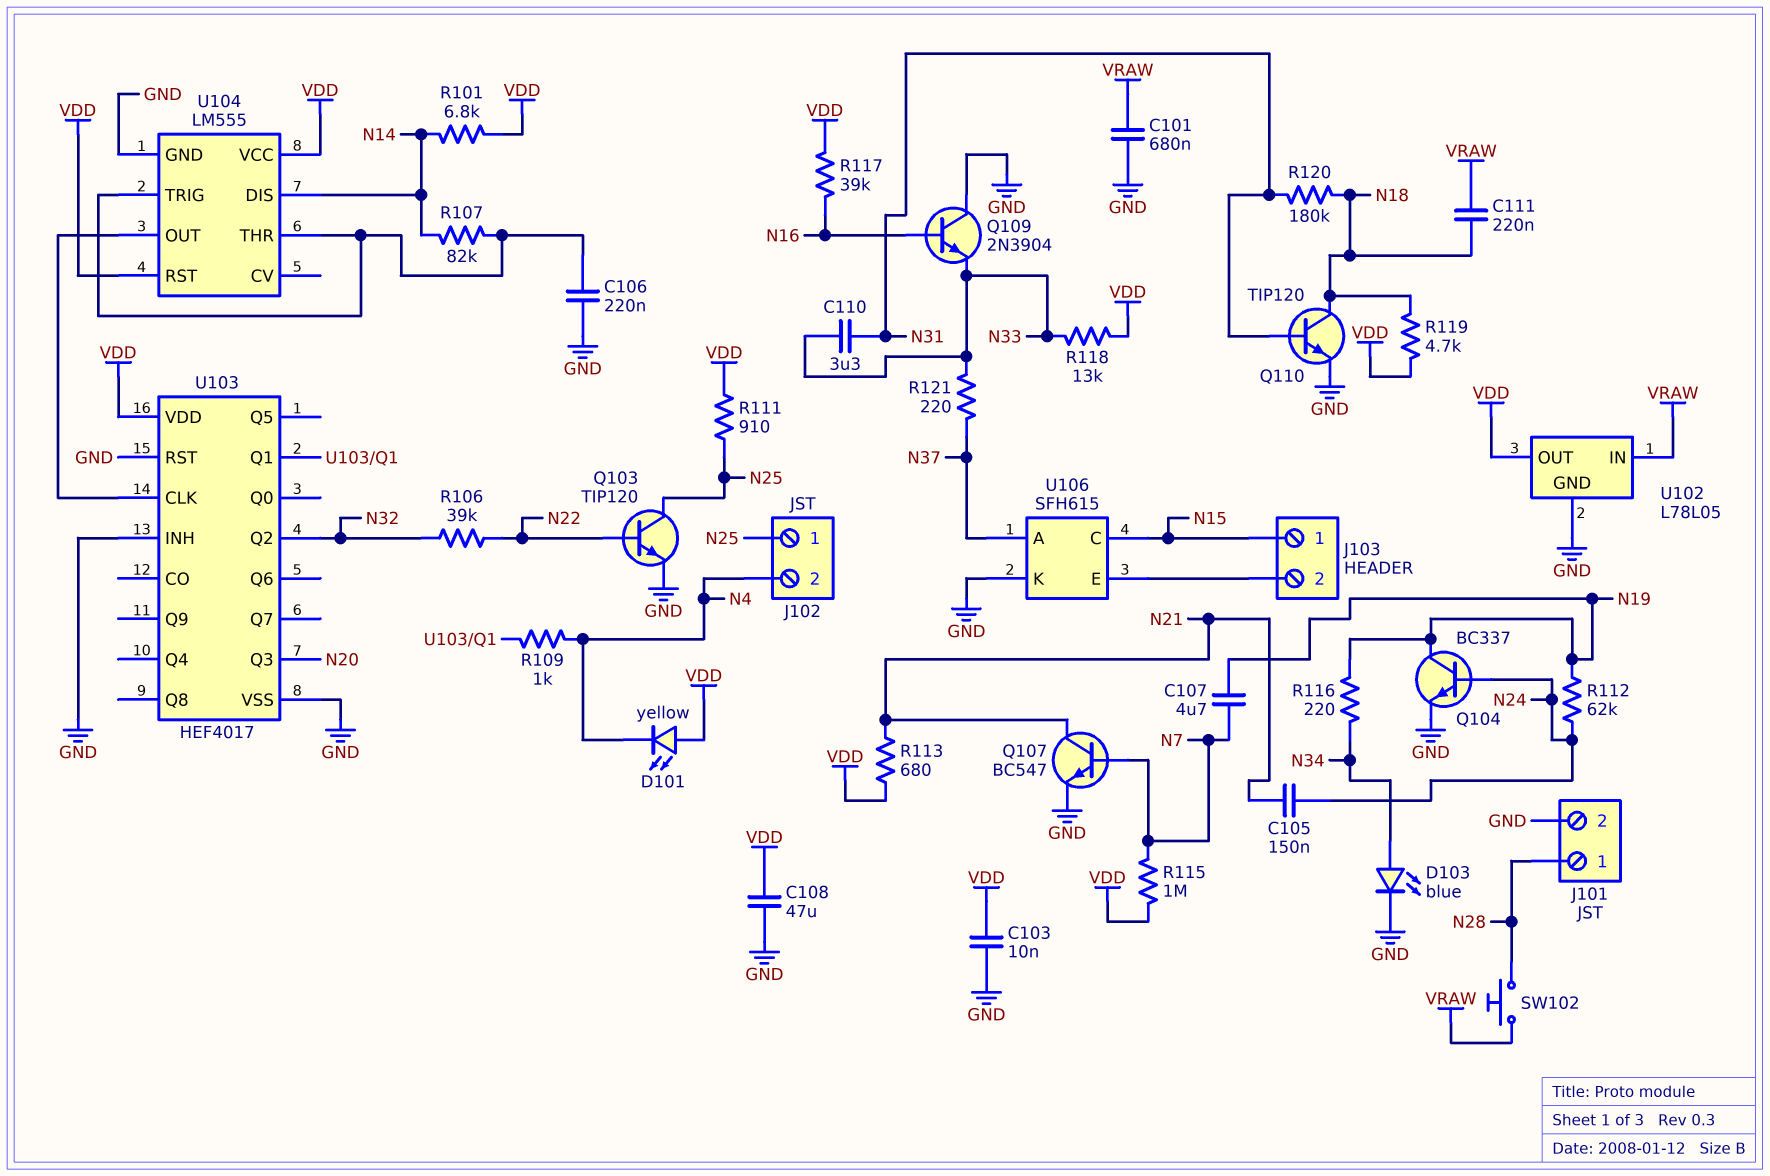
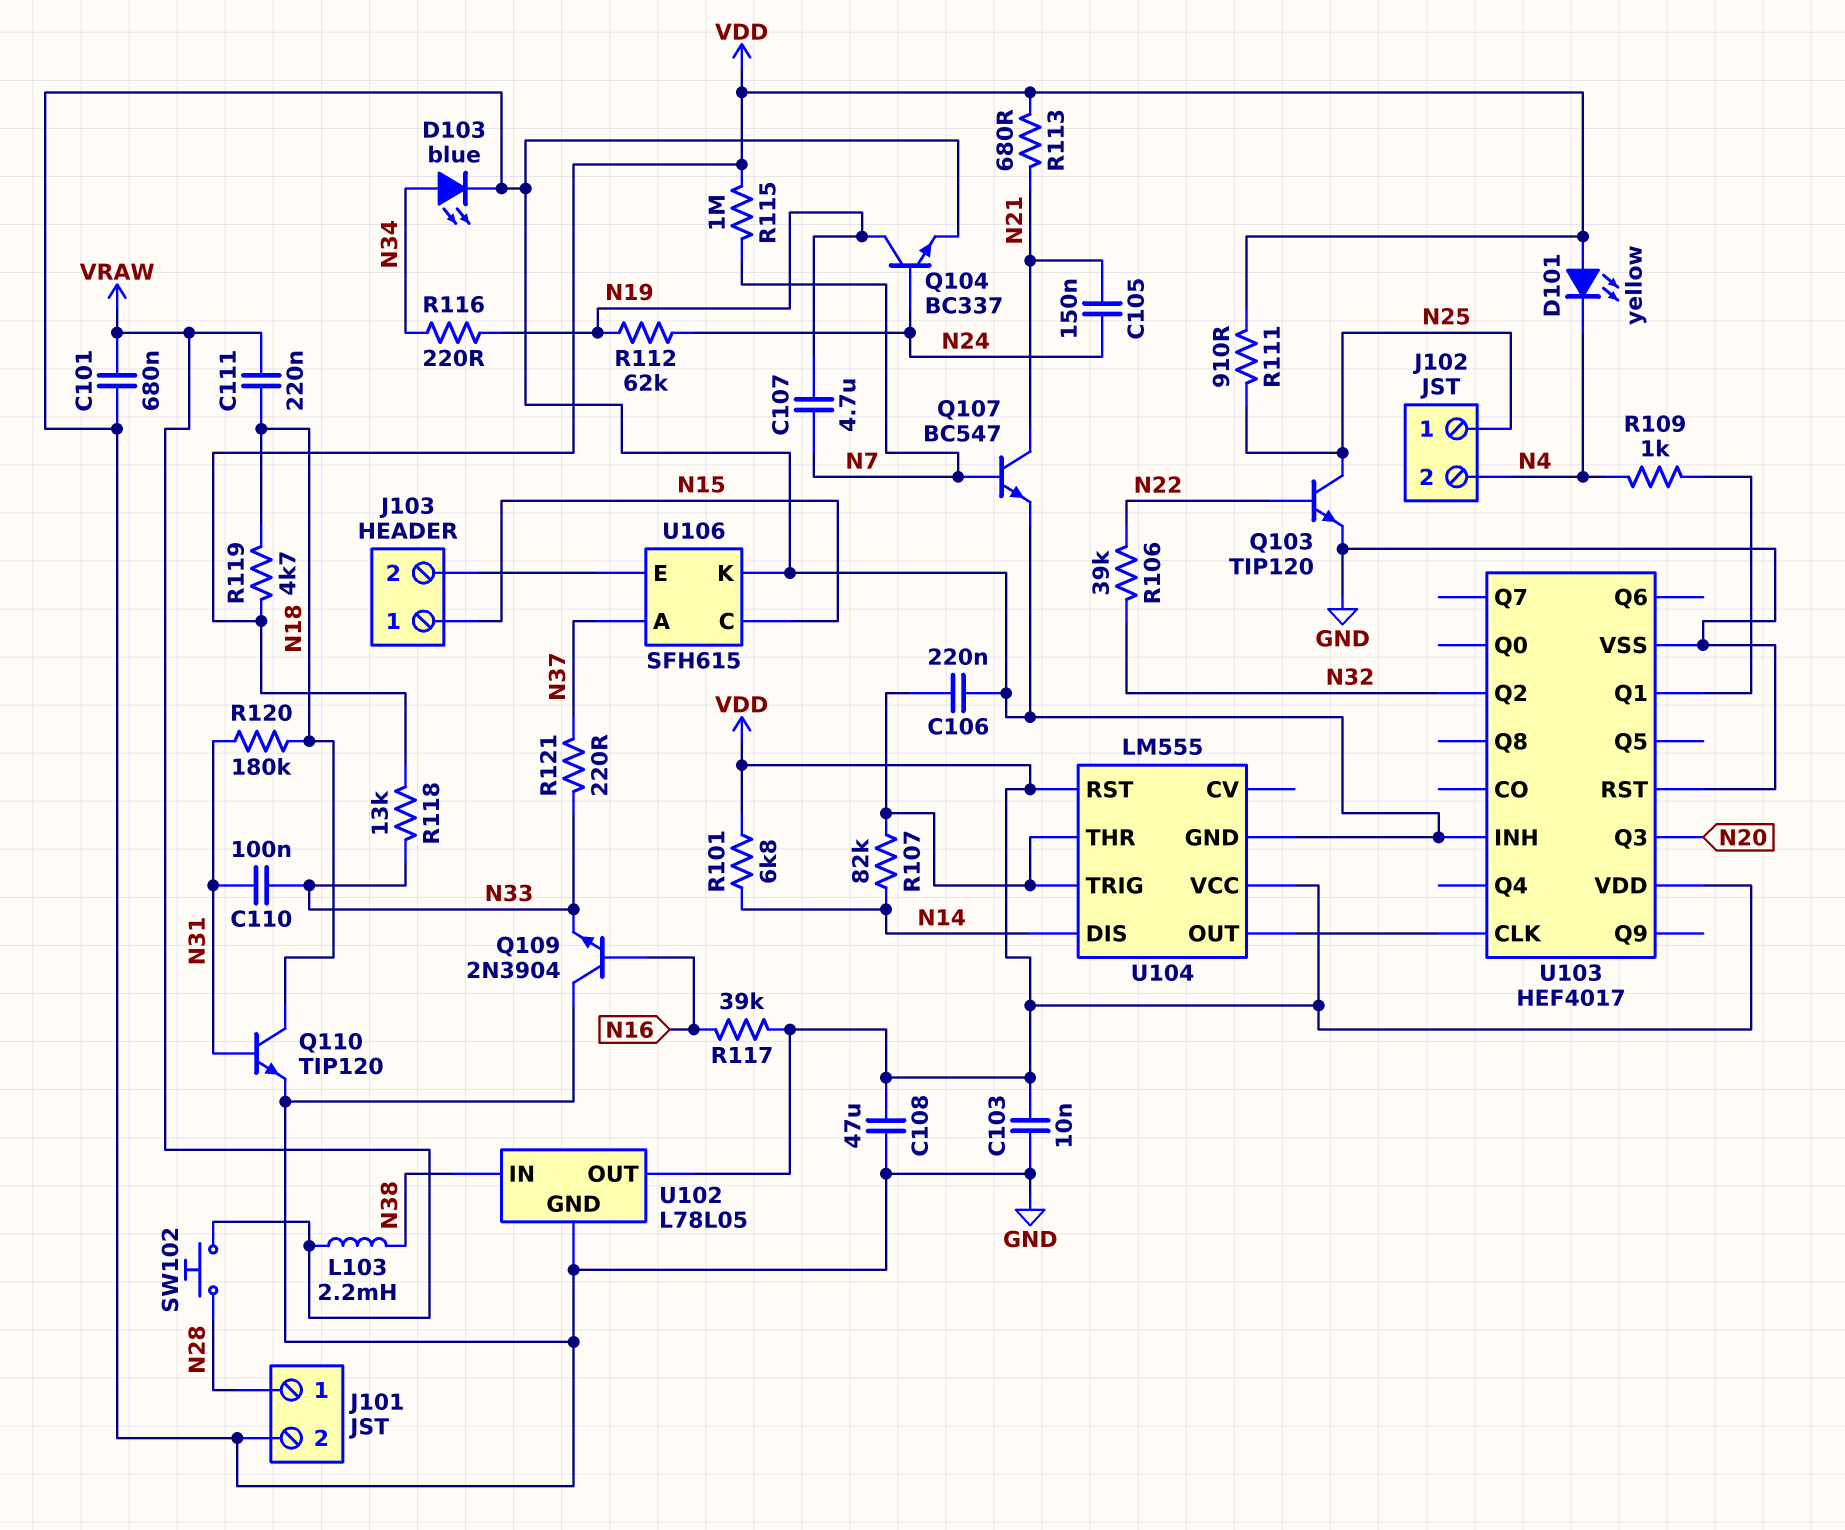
C110: 3.3uF (N31, N33) -> 100nF (N31, N33)
L103: none -> 2.2mH (N38, VRAW)
U102 pin IN: VRAW -> N38

